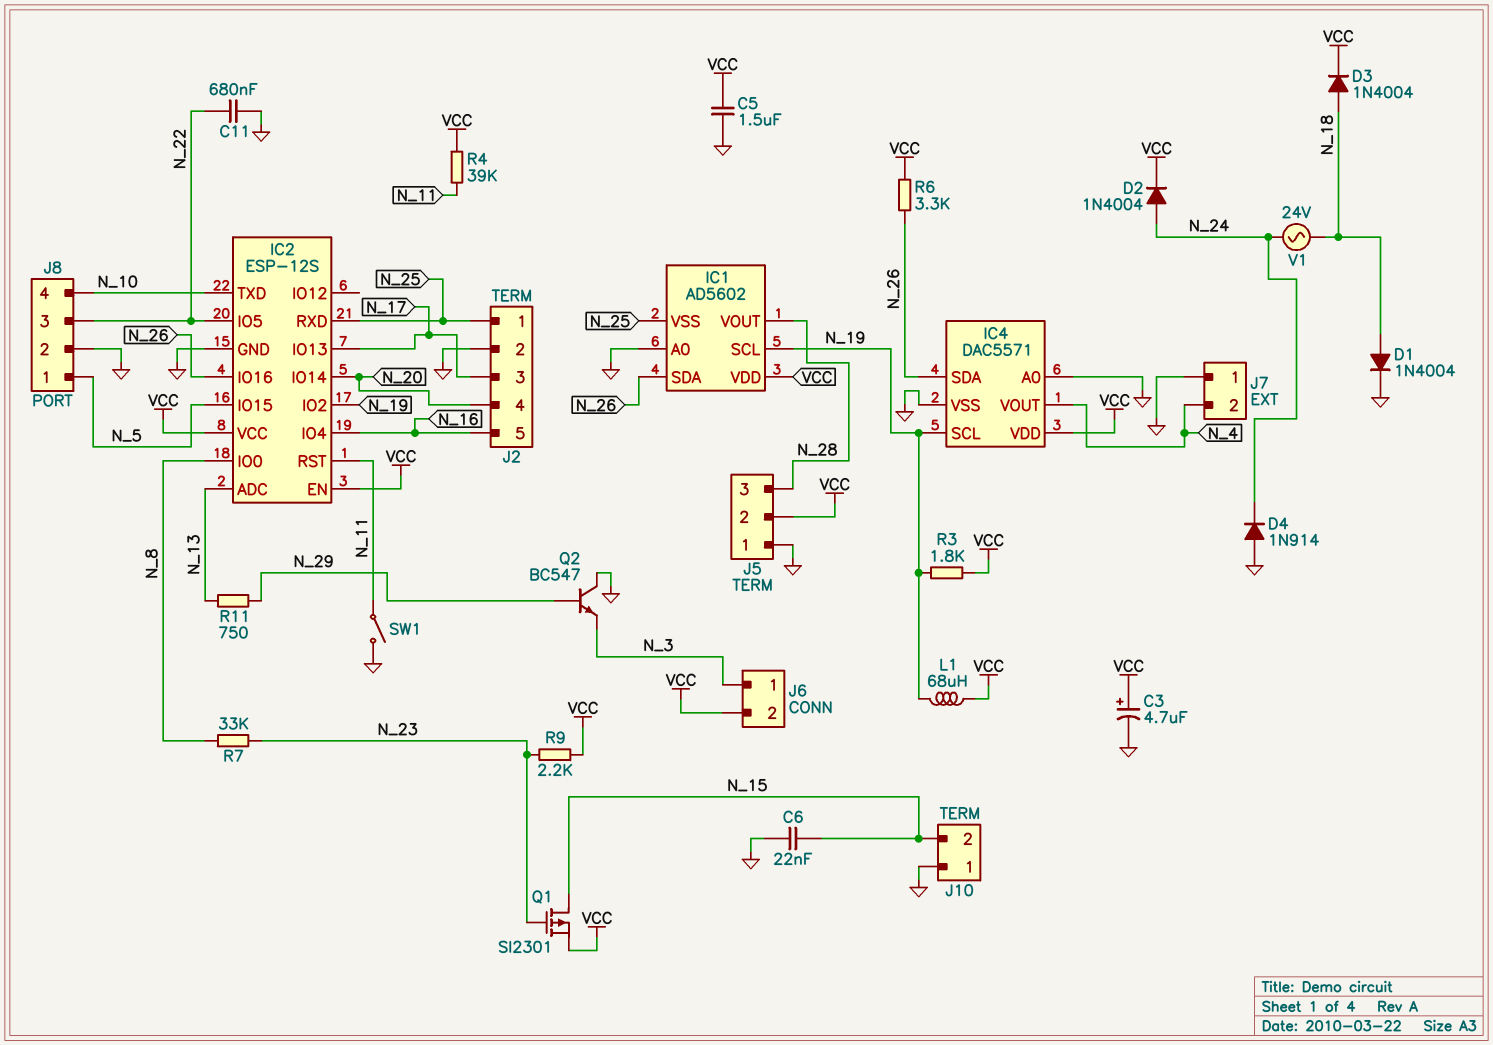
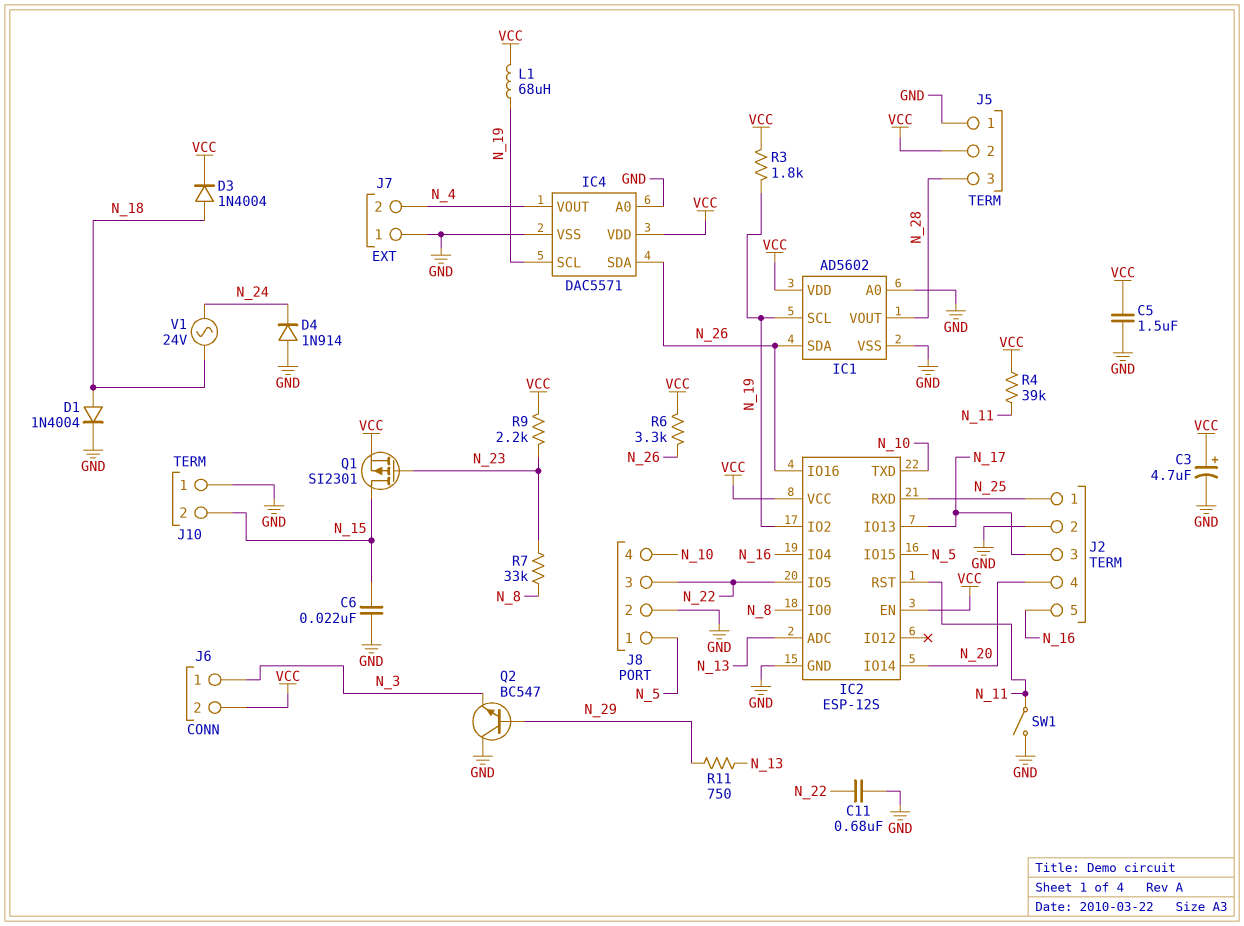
D2: diode 1N4004 (A N_24, K VCC) -> none
IC1 pin VSS: N_25 -> GND

